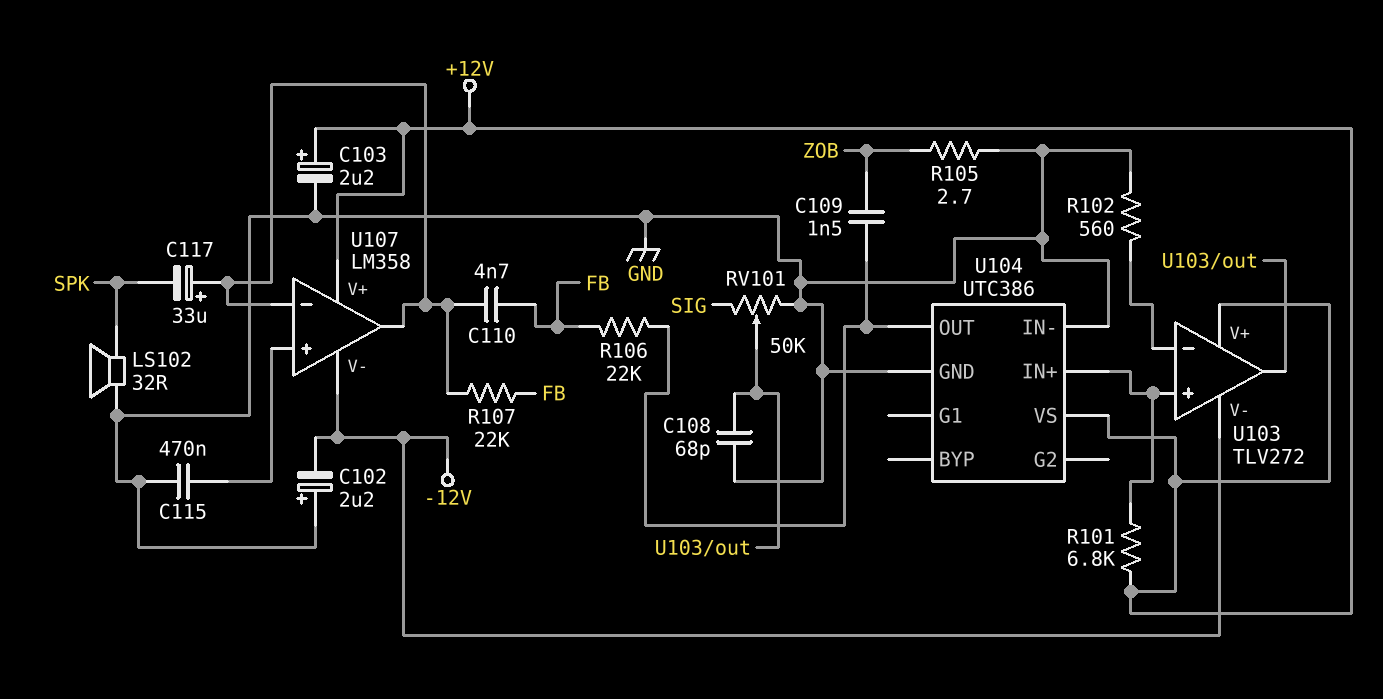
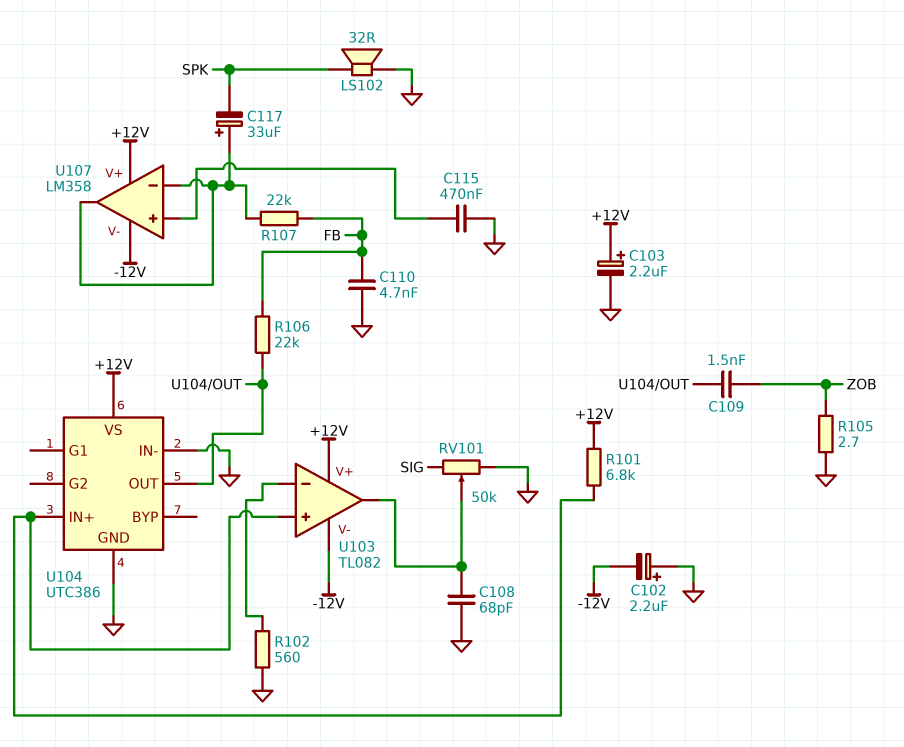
C110: 4.7nF (FB, U107/in-) -> 4.7nF (FB, GND)
U103: TLV272 -> TL082

